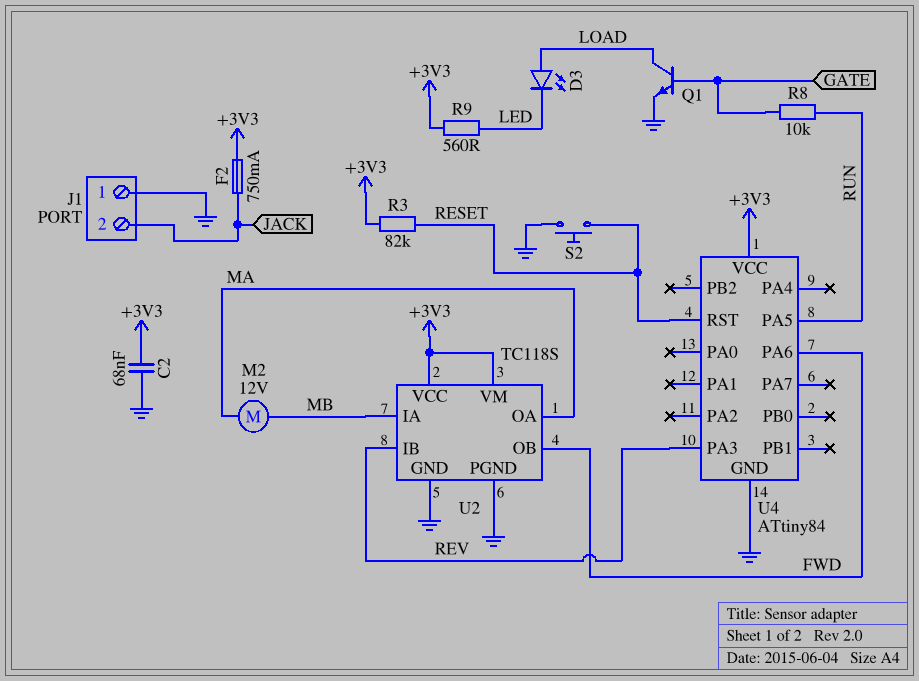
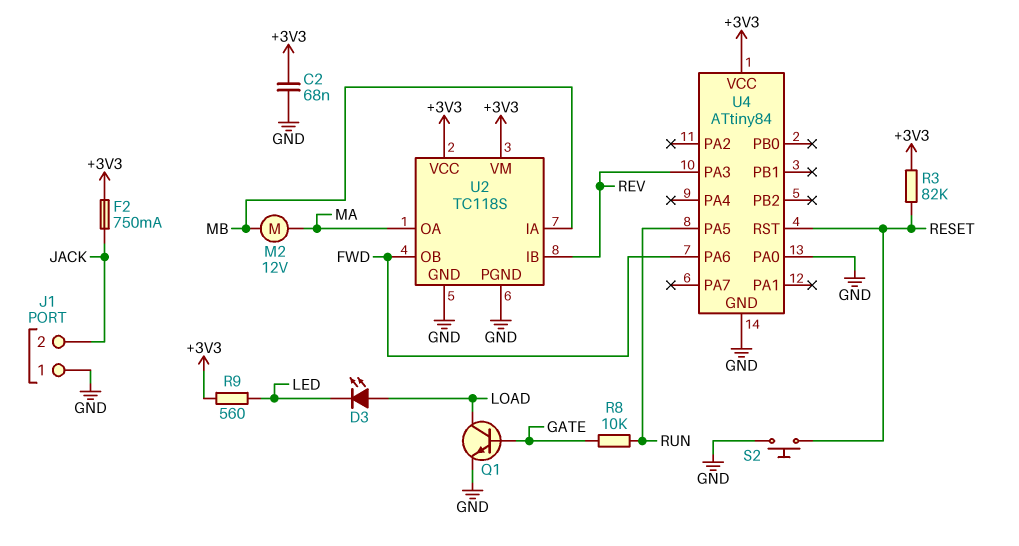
U4 pin PA0: none -> GND

